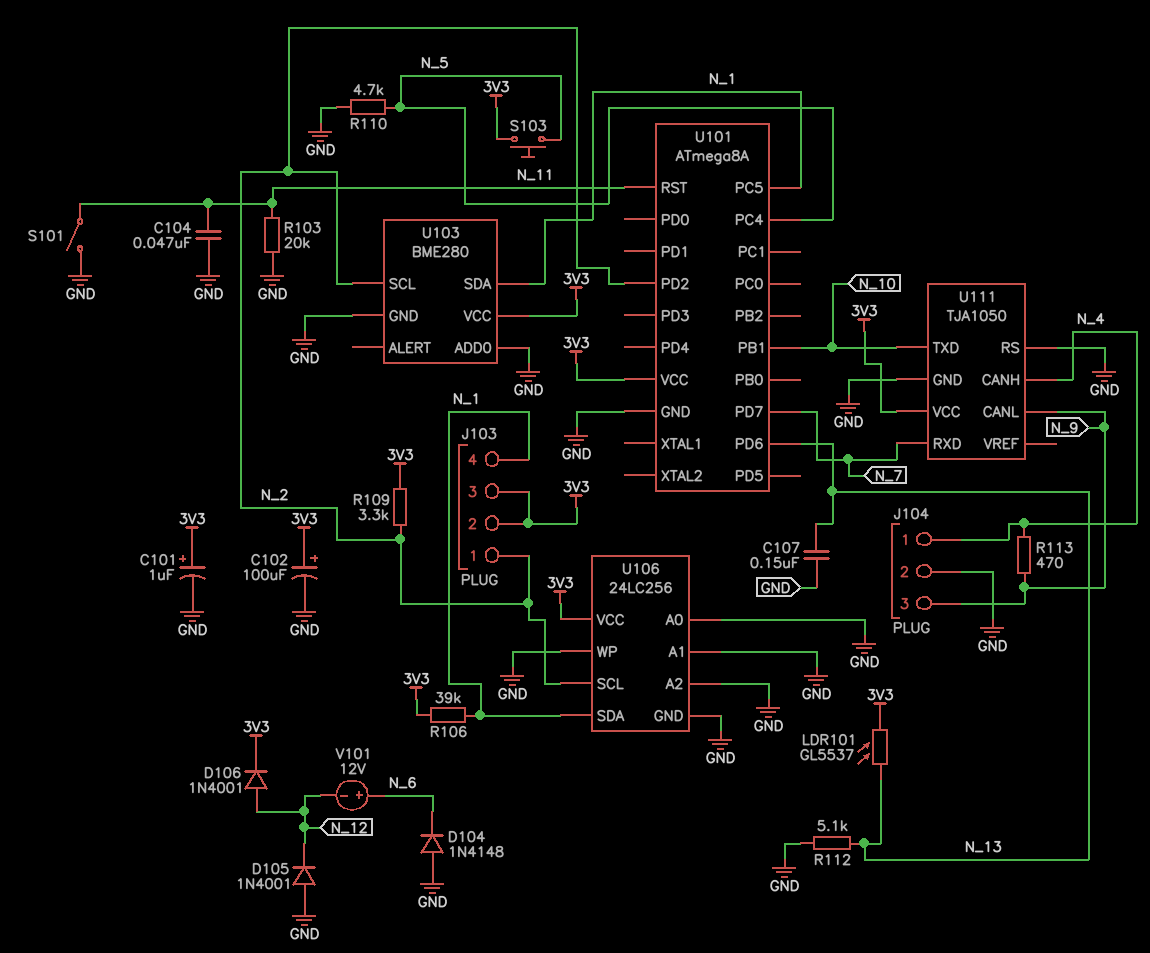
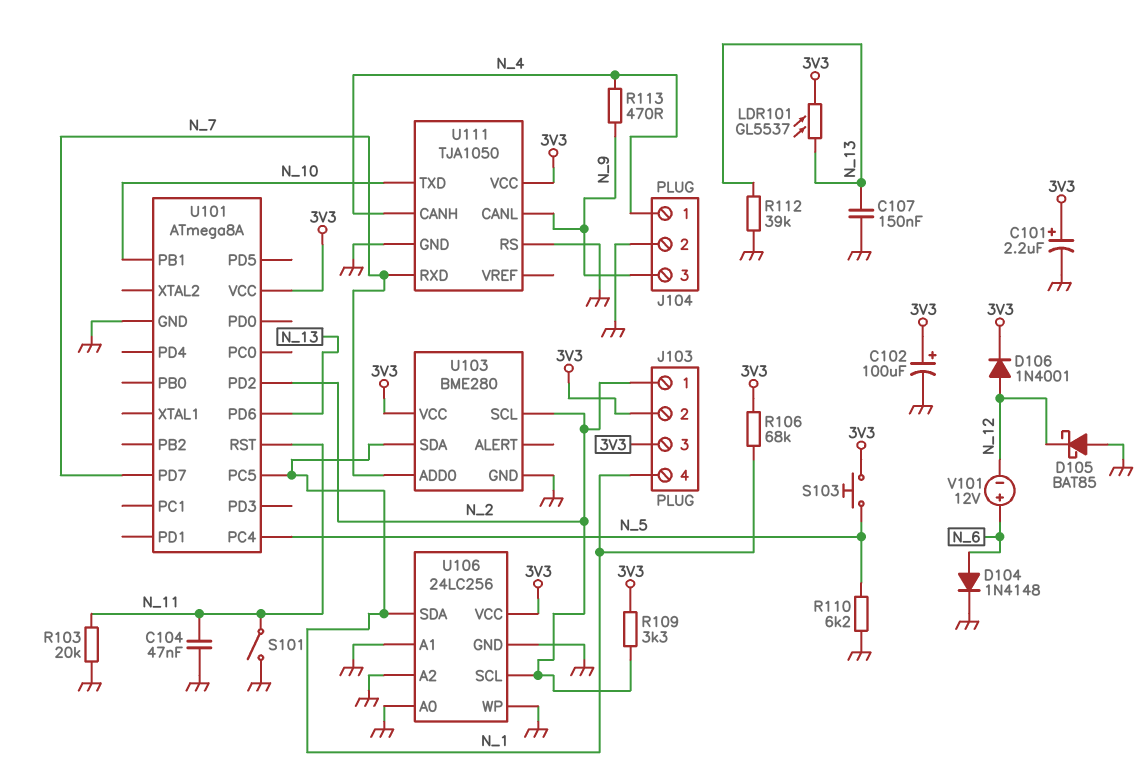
C101: 1uF (plus 3V3, minus GND) -> 2.2uF (plus 3V3, minus GND)
D104: diode 1N4148 (A GND, K N_6) -> diode 1N4148 (A N_6, K GND)
D105: diode 1N4001 (A GND, K N_12) -> schottky BAT85 (A GND, K N_12)
R106: 39k (3V3, N_1) -> 68k (3V3, N_1)
R110: 4.7k (GND, N_5) -> 6.2k (GND, N_5)
R112: 5.1k (GND, N_13) -> 39k (GND, N_13)
U103 pin ADD0: GND -> N_7

